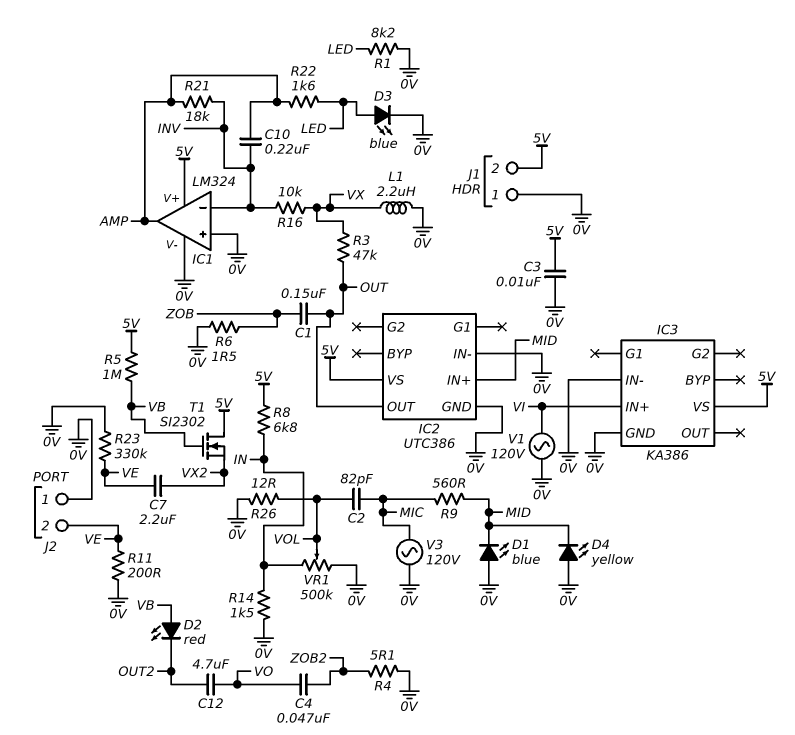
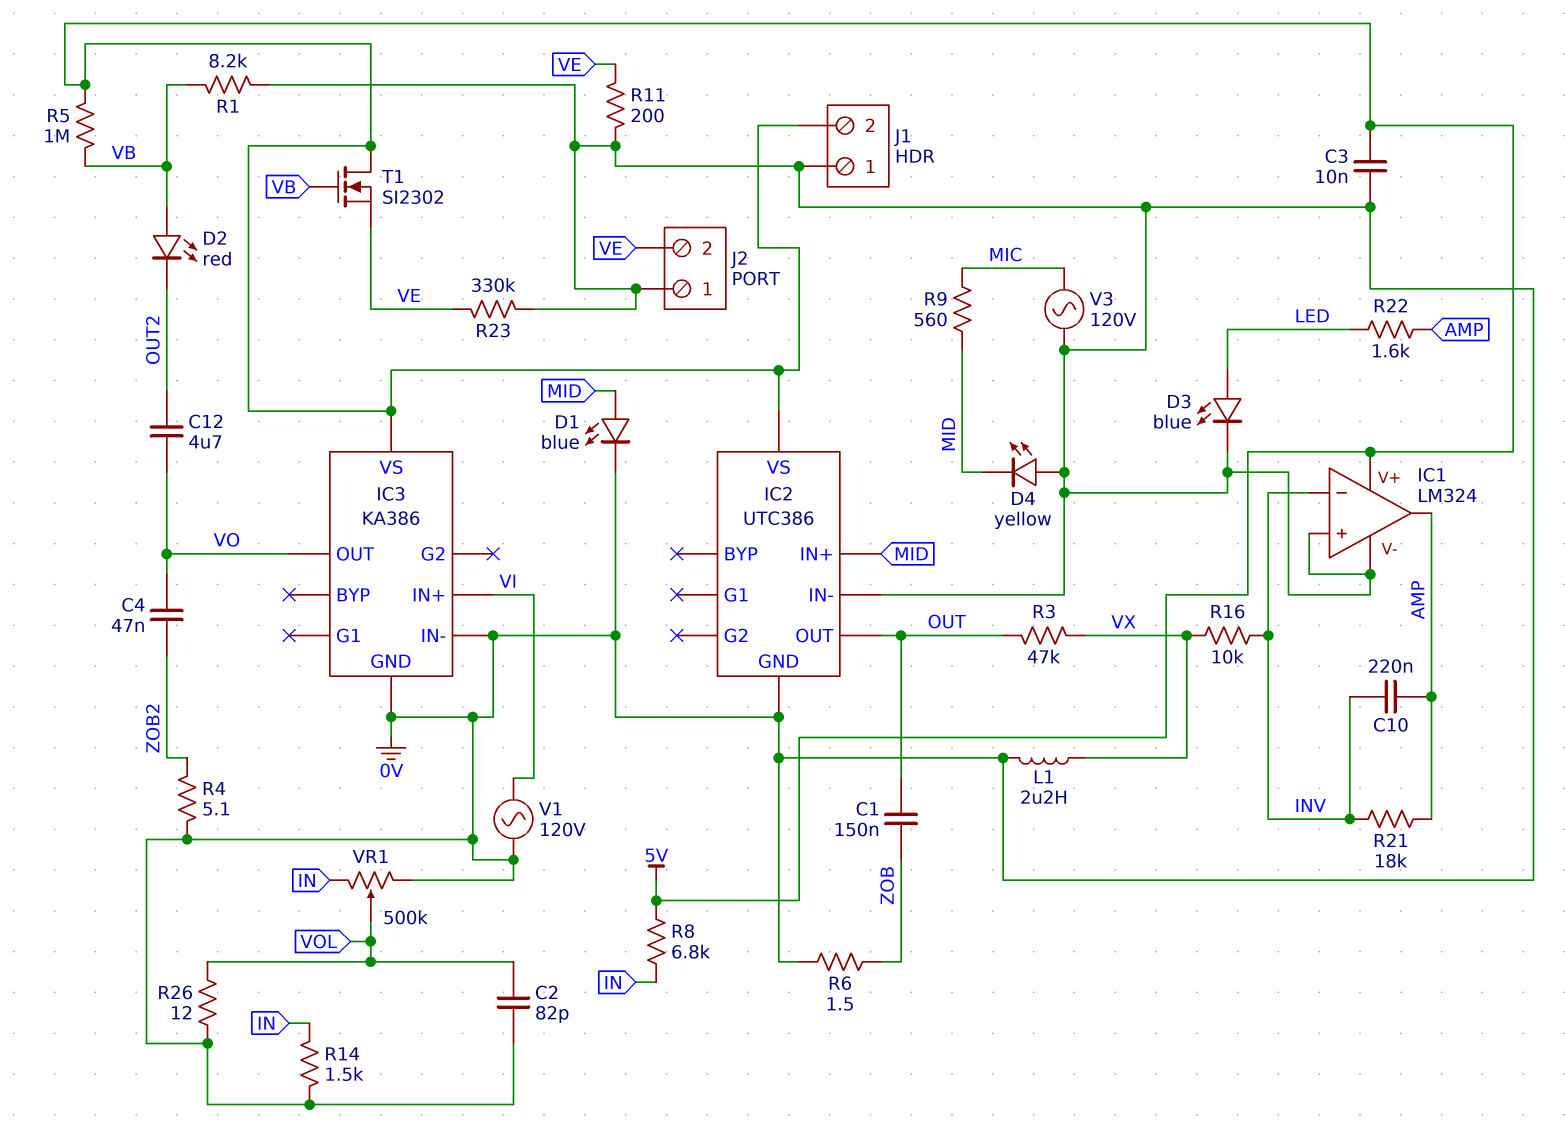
C2: 82pF (MIC, VOL) -> 82pF (0V, VOL)
C7: 2.2uF (VE, VX2) -> none
D1: LED blue (A 0V, K MID) -> LED blue (A MID, K 0V)
IC3 pin OUT: none -> VO
R1: 8.2k (0V, LED) -> 8.2k (0V, VB)
T1: NMOS SI2302 (G VB, D 5V, S VX2) -> NMOS SI2302 (G VB, D 5V, S VE)

